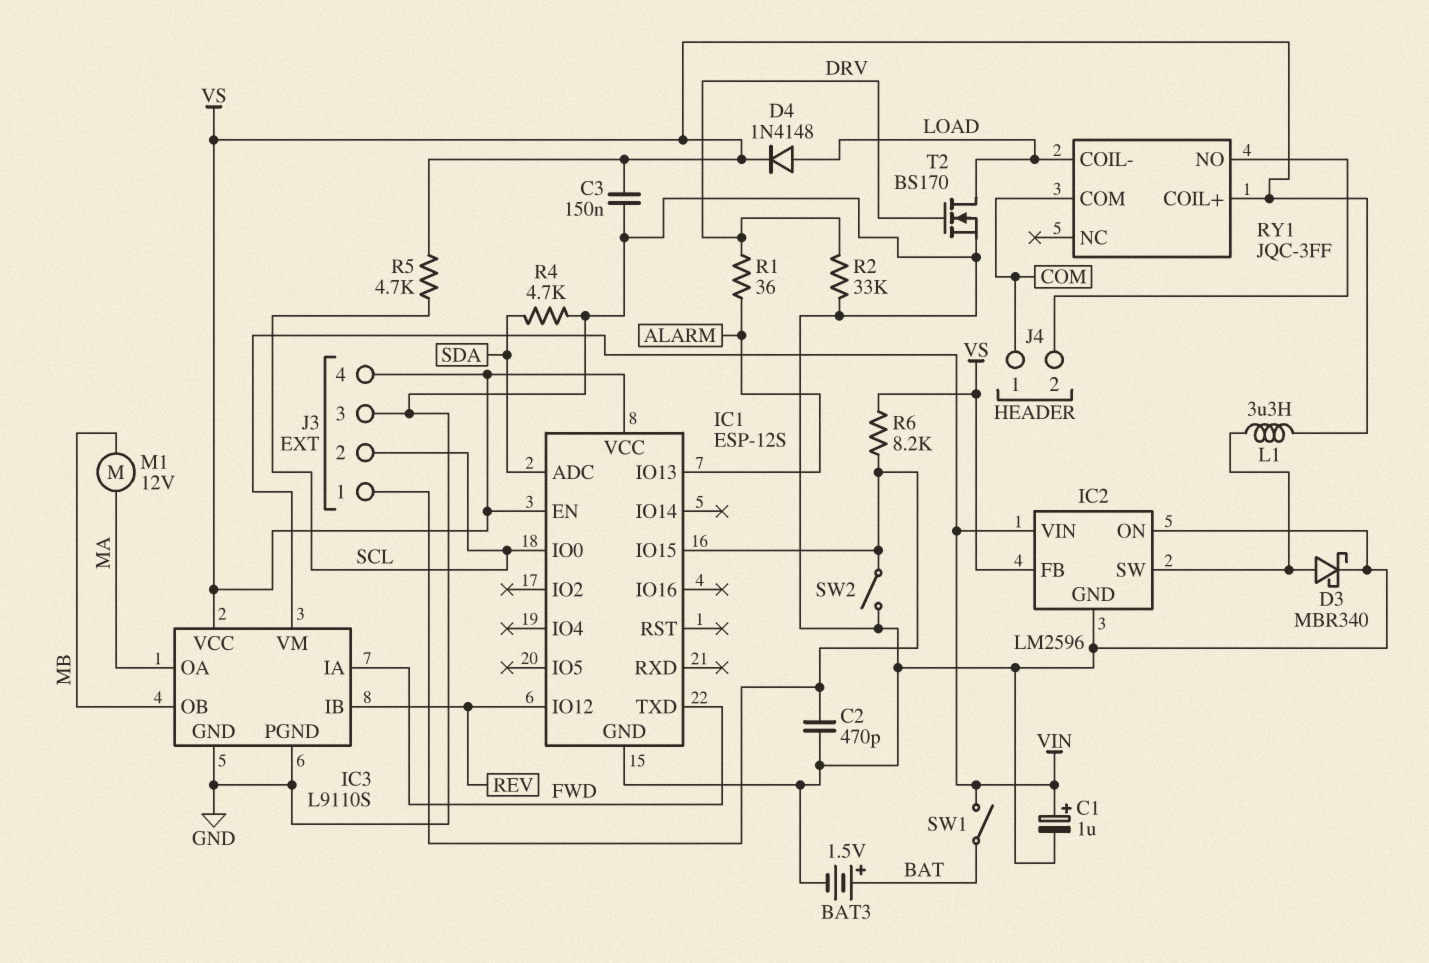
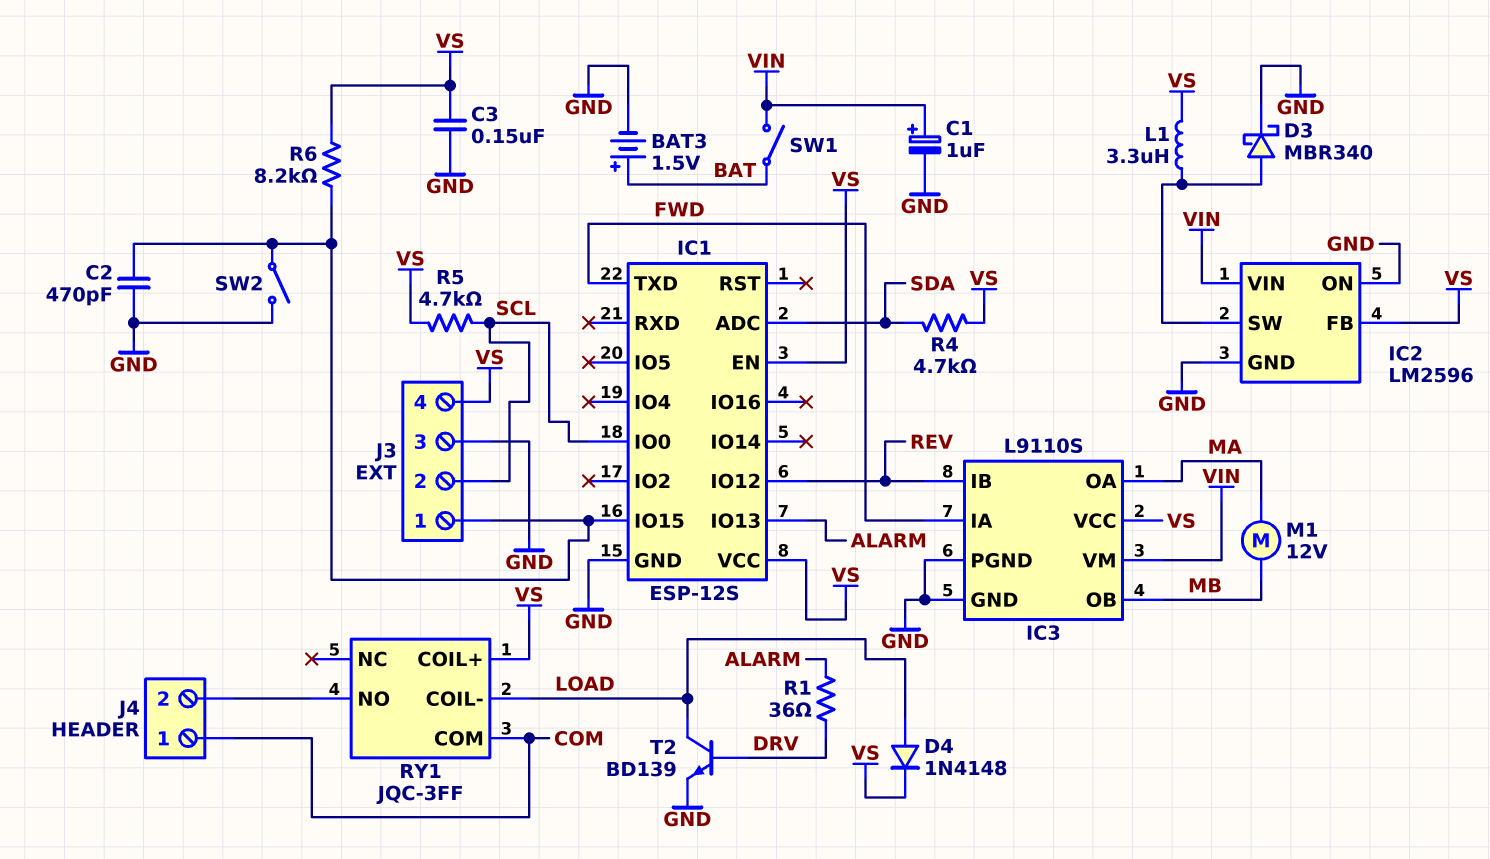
R2: 33k (DRV, GND) -> none
R4: 4.7k (GND, SDA) -> 4.7k (SDA, VS)
T2: NMOS BS170 (G DRV, D LOAD, S GND) -> NPN BD139 (B DRV, C LOAD, E GND)

